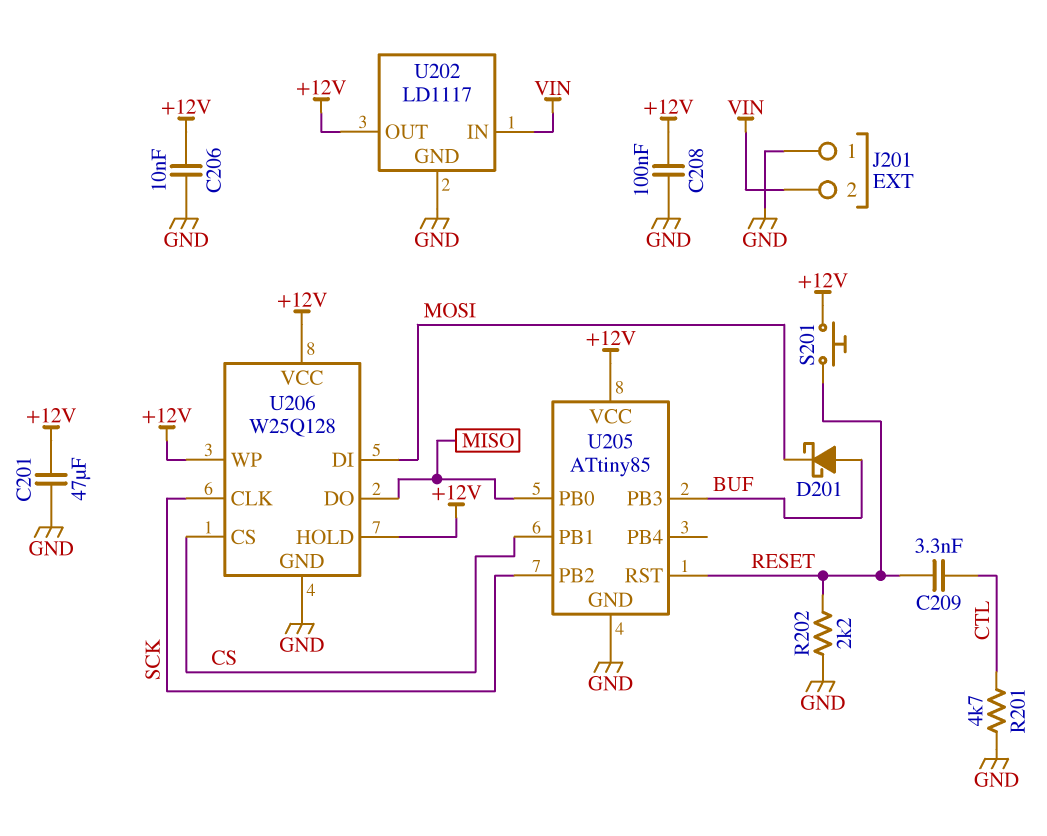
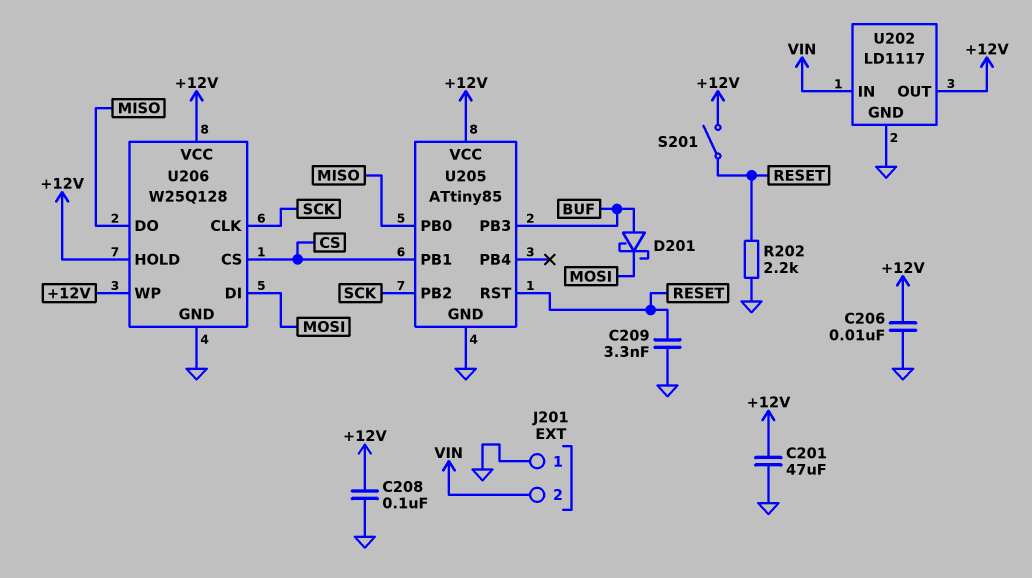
C209: 3.3nF (CTL, RESET) -> 3.3nF (GND, RESET)
R201: 4.7k (CTL, GND) -> none
S201: button (+12V, RESET) -> switch (+12V, RESET)

